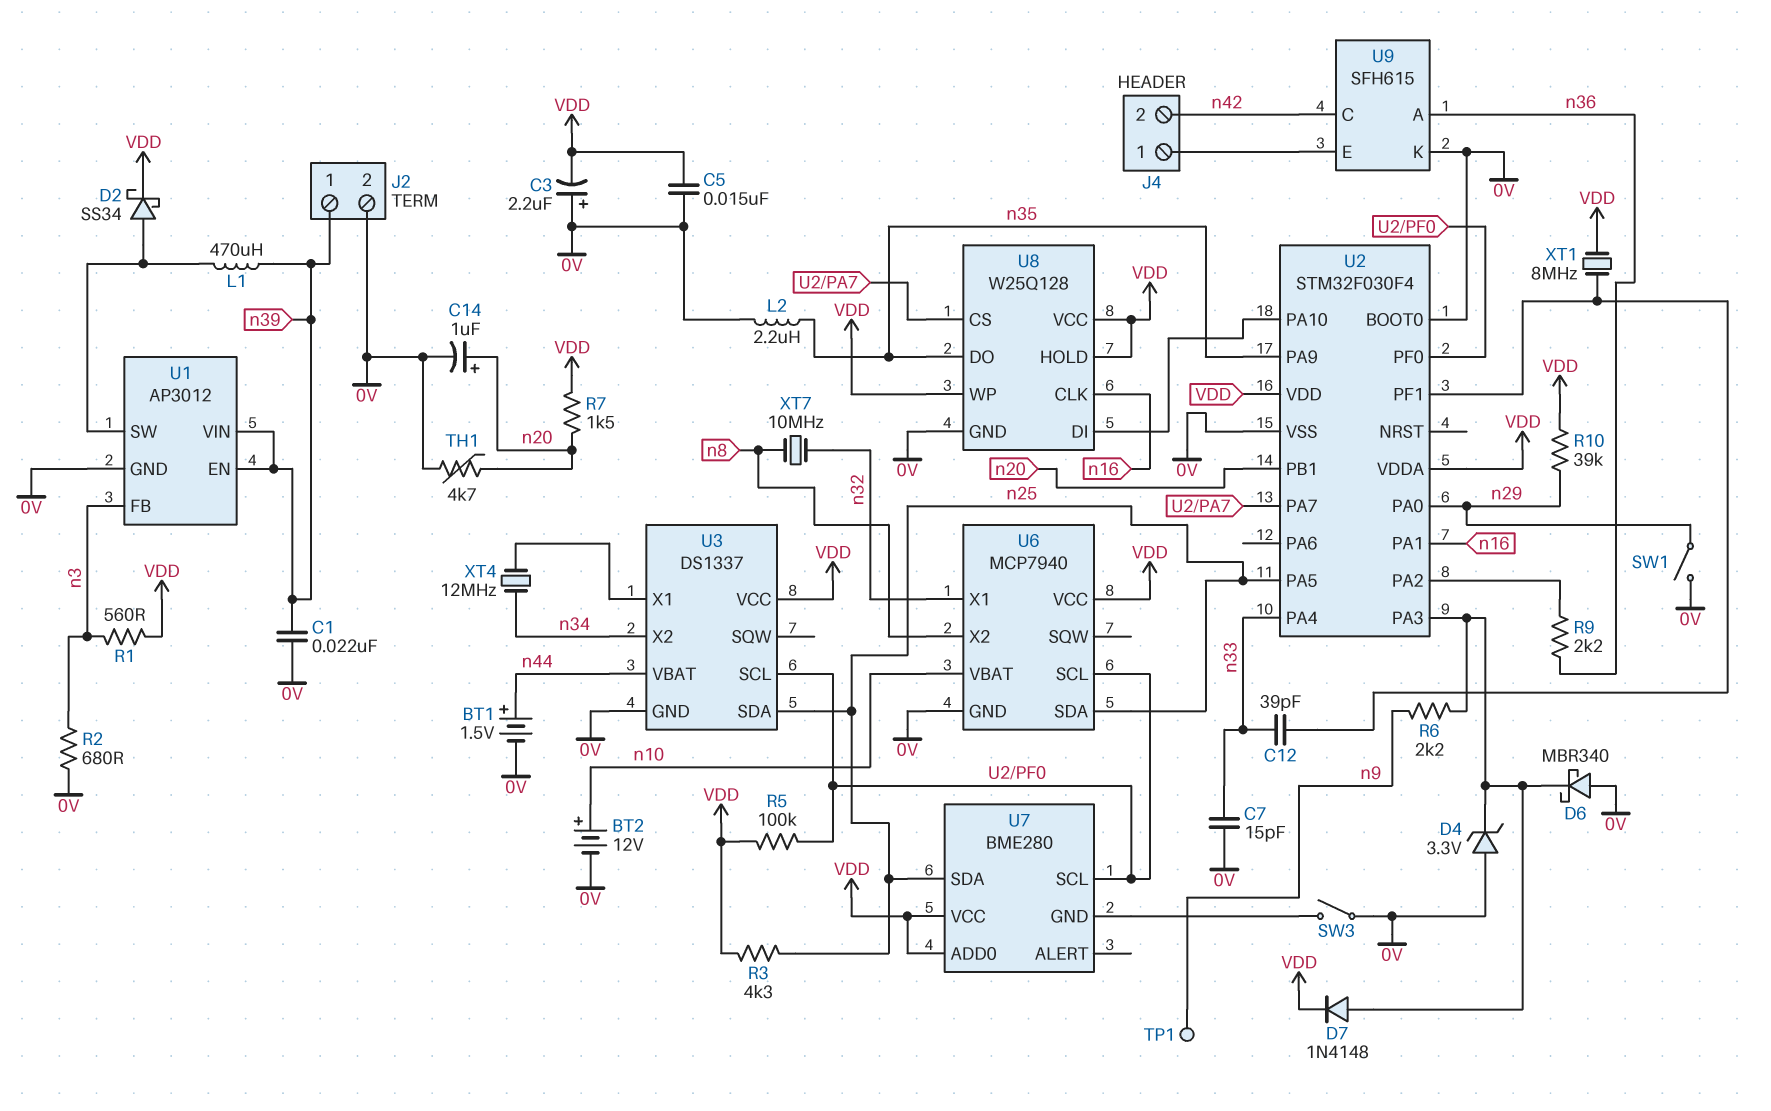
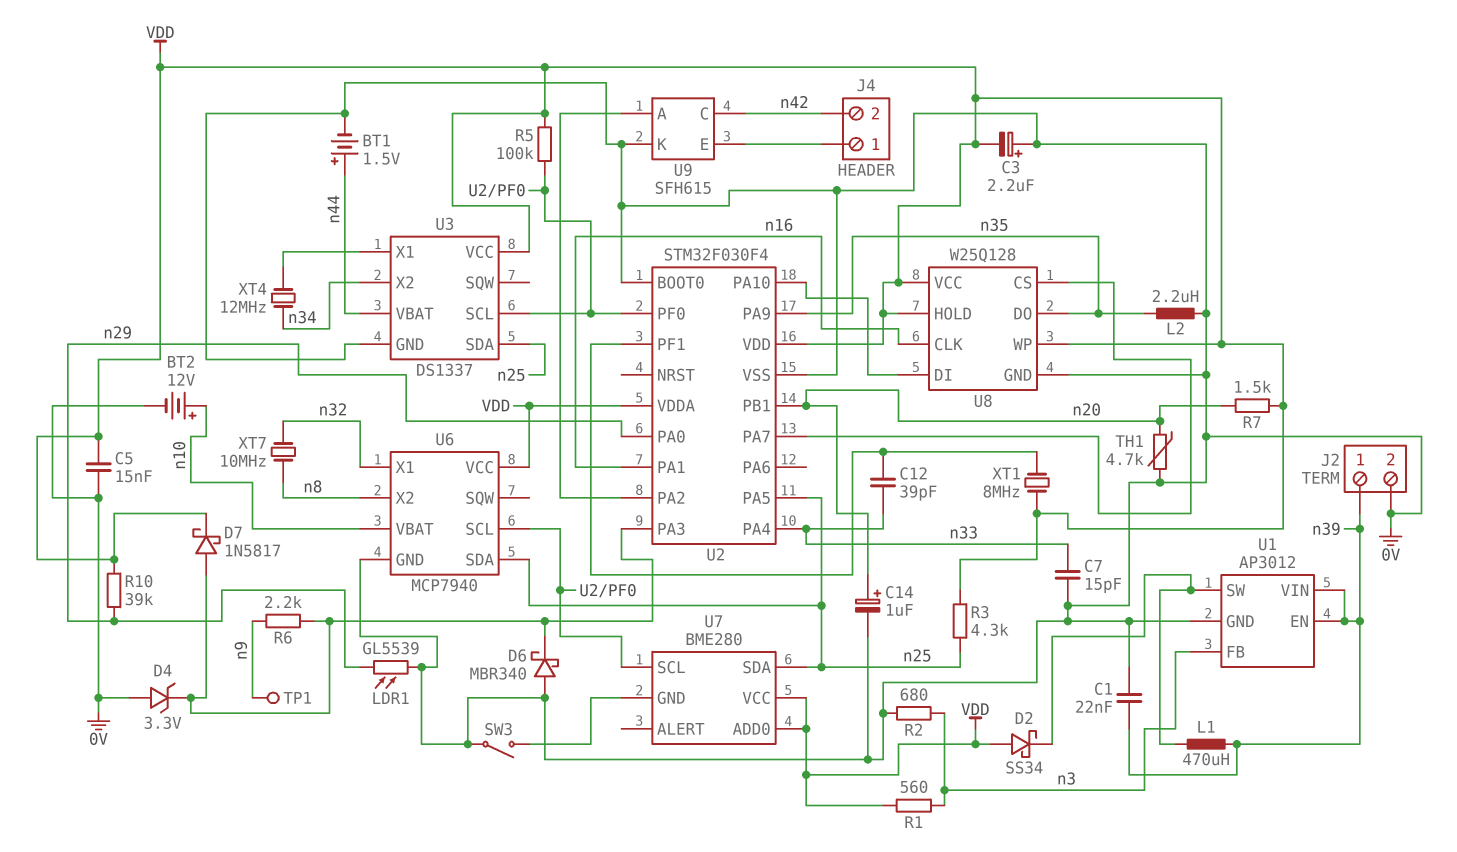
D2: schottky SS34 (A U1/SW, K VDD) -> schottky SS34 (A VDD, K U1/SW)
D7: diode 1N4148 (A U2/PA3, K VDD) -> schottky 1N5817 (A U2/PA3, K VDD)
LDR1: none -> GL5539 (0V, n29)
R9: 2.2k (U2/PA2, n36) -> none
SW1: switch (0V, n29) -> none
U9 pin A: n36 -> U2/PA2

